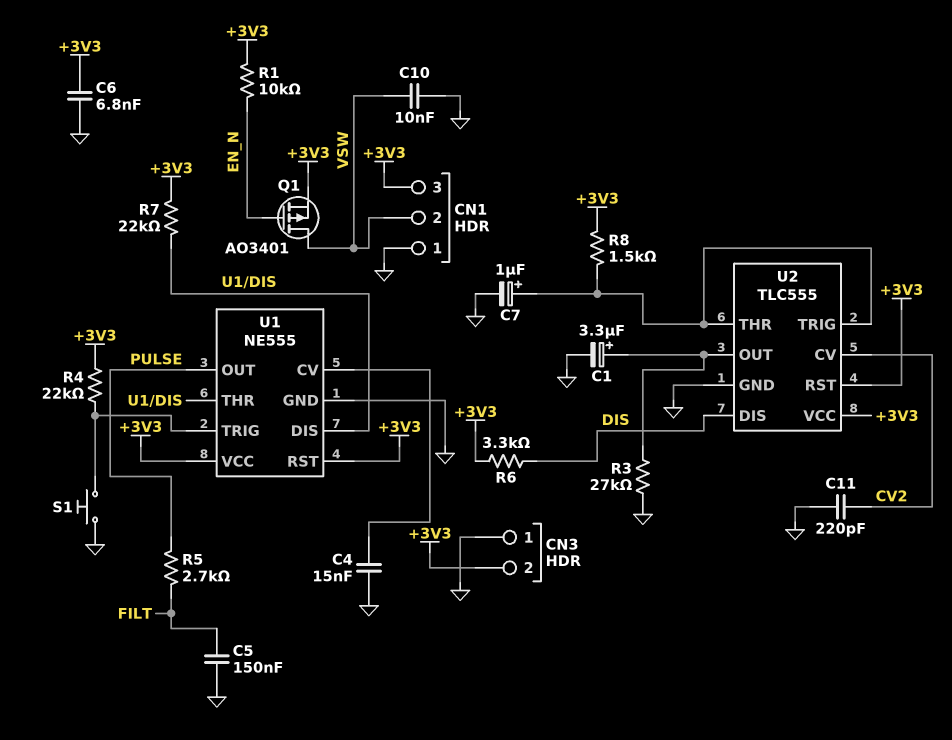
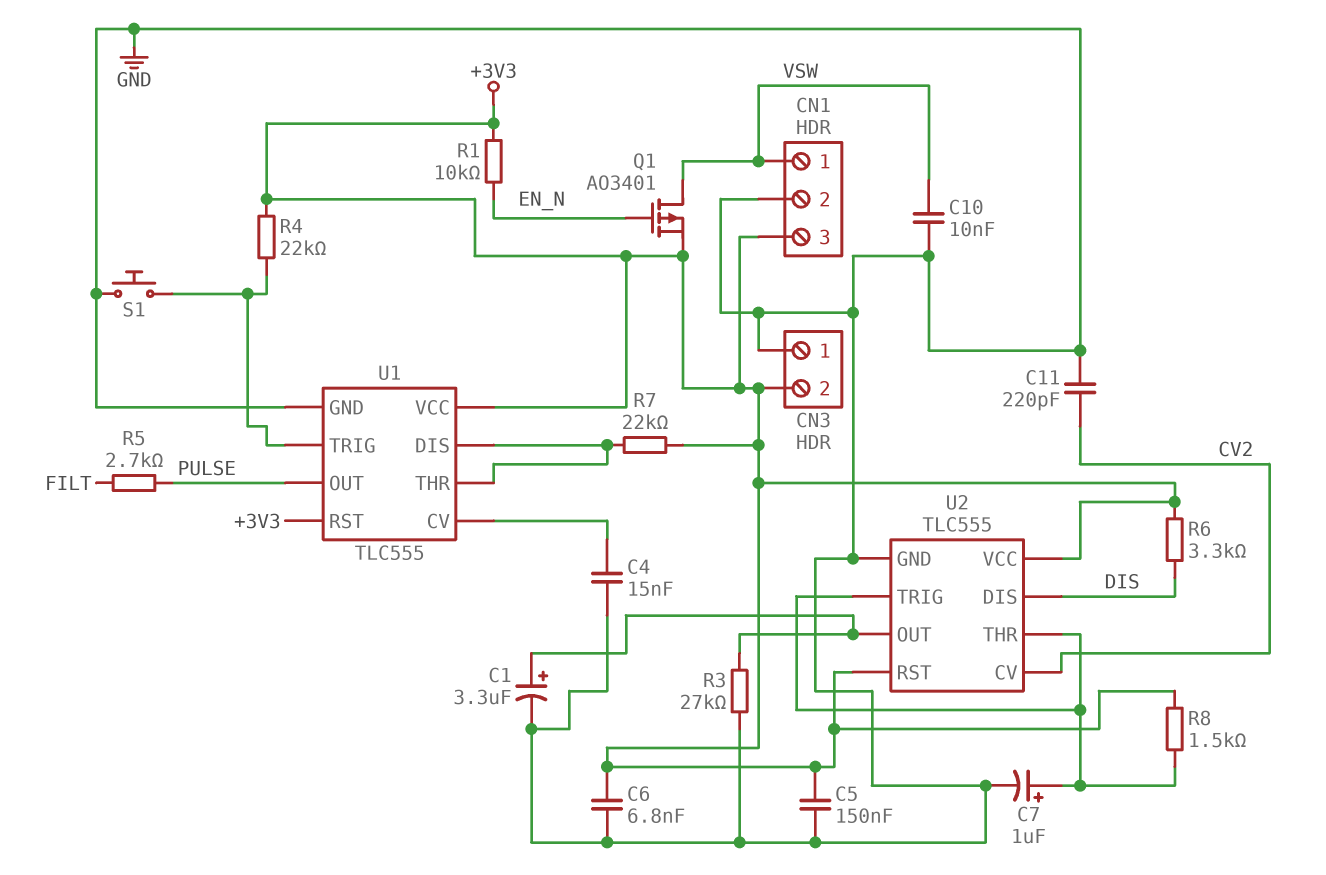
C5: 150nF (FILT, GND) -> 150nF (+3V3, GND)
CN1 pin 1: GND -> VSW
CN1 pin 2: VSW -> GND
U1: NE555 -> TLC555

